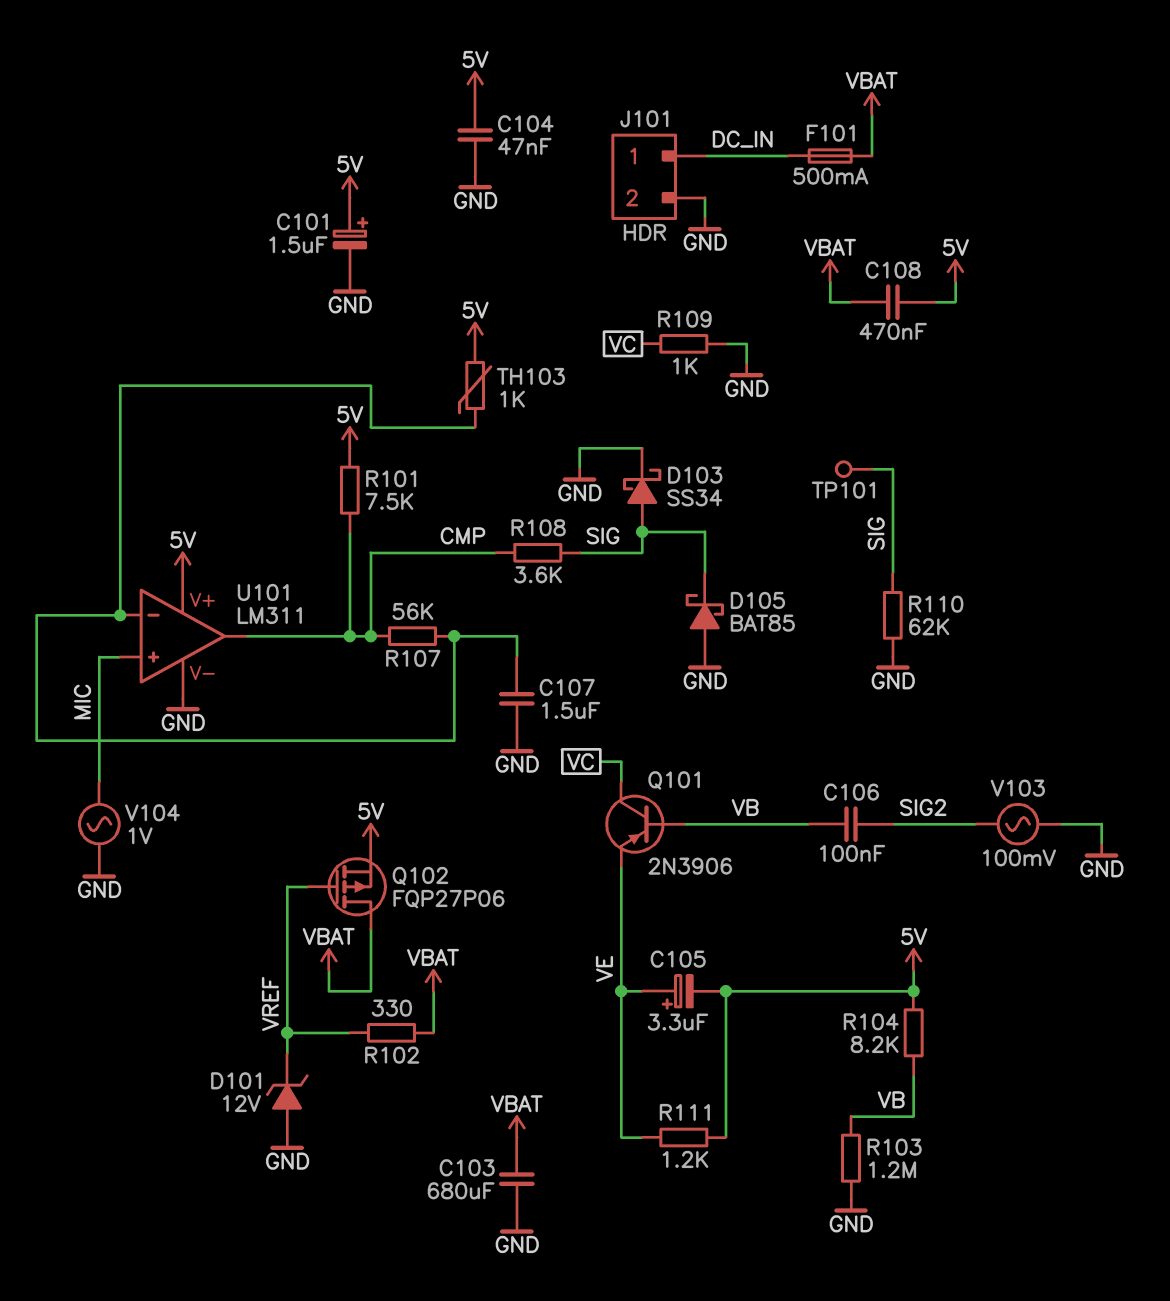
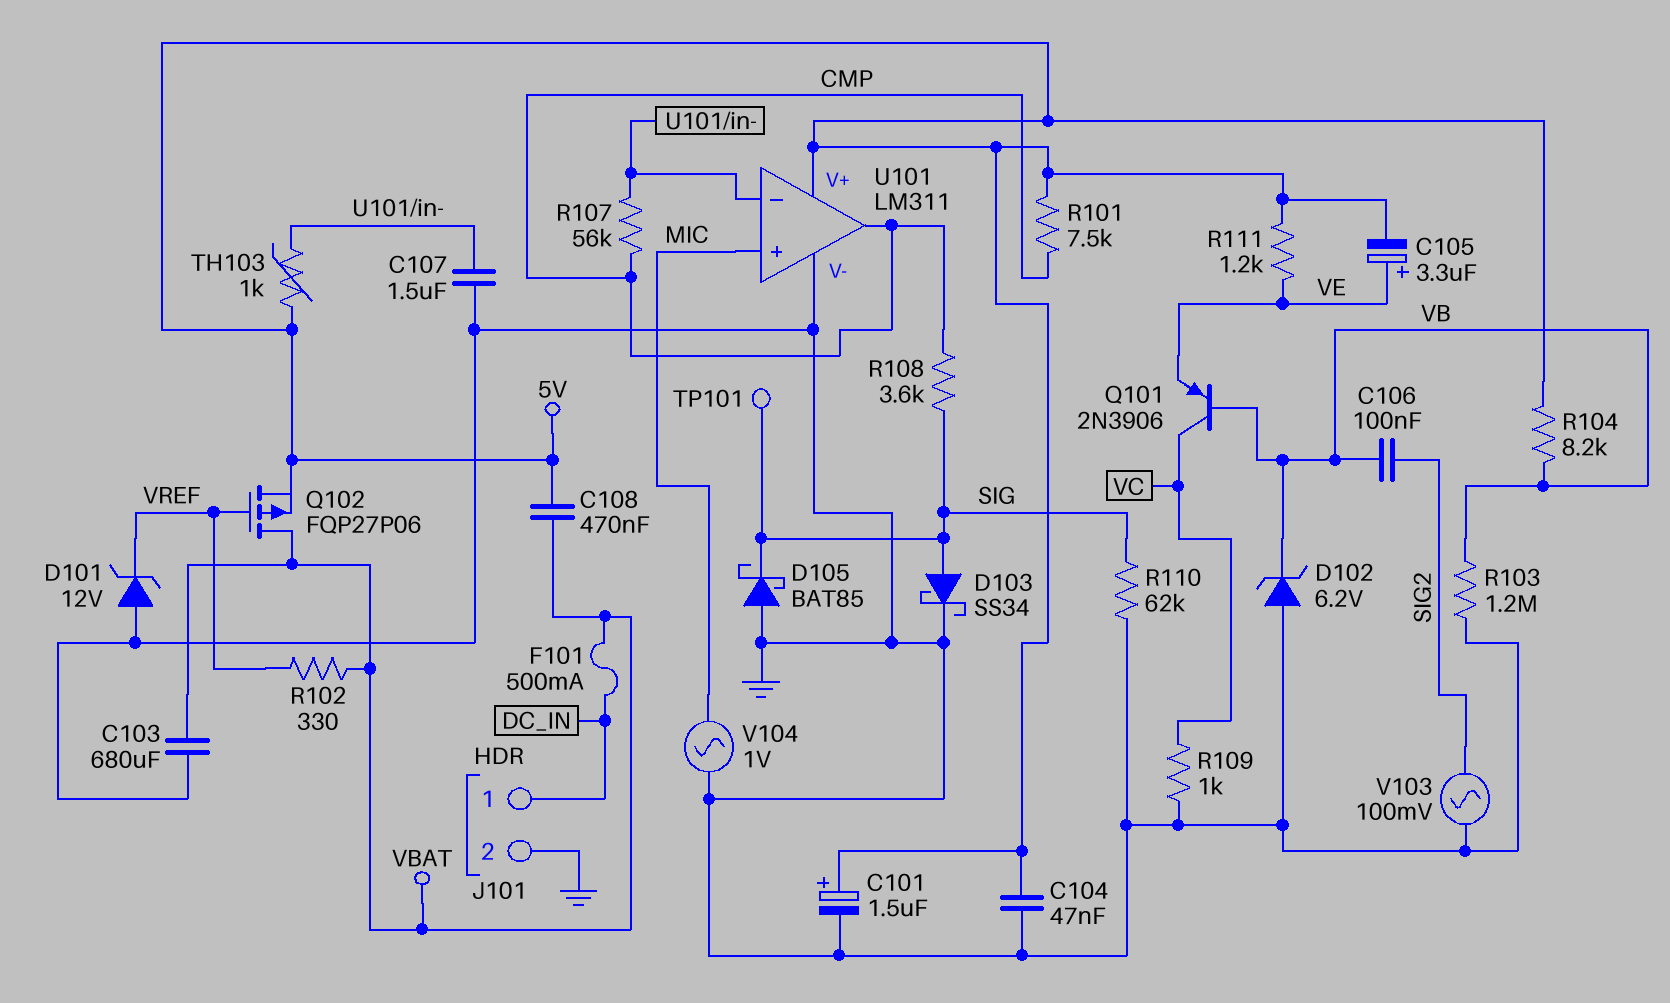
D102: none -> zener 6.2V (A GND, K VB)

